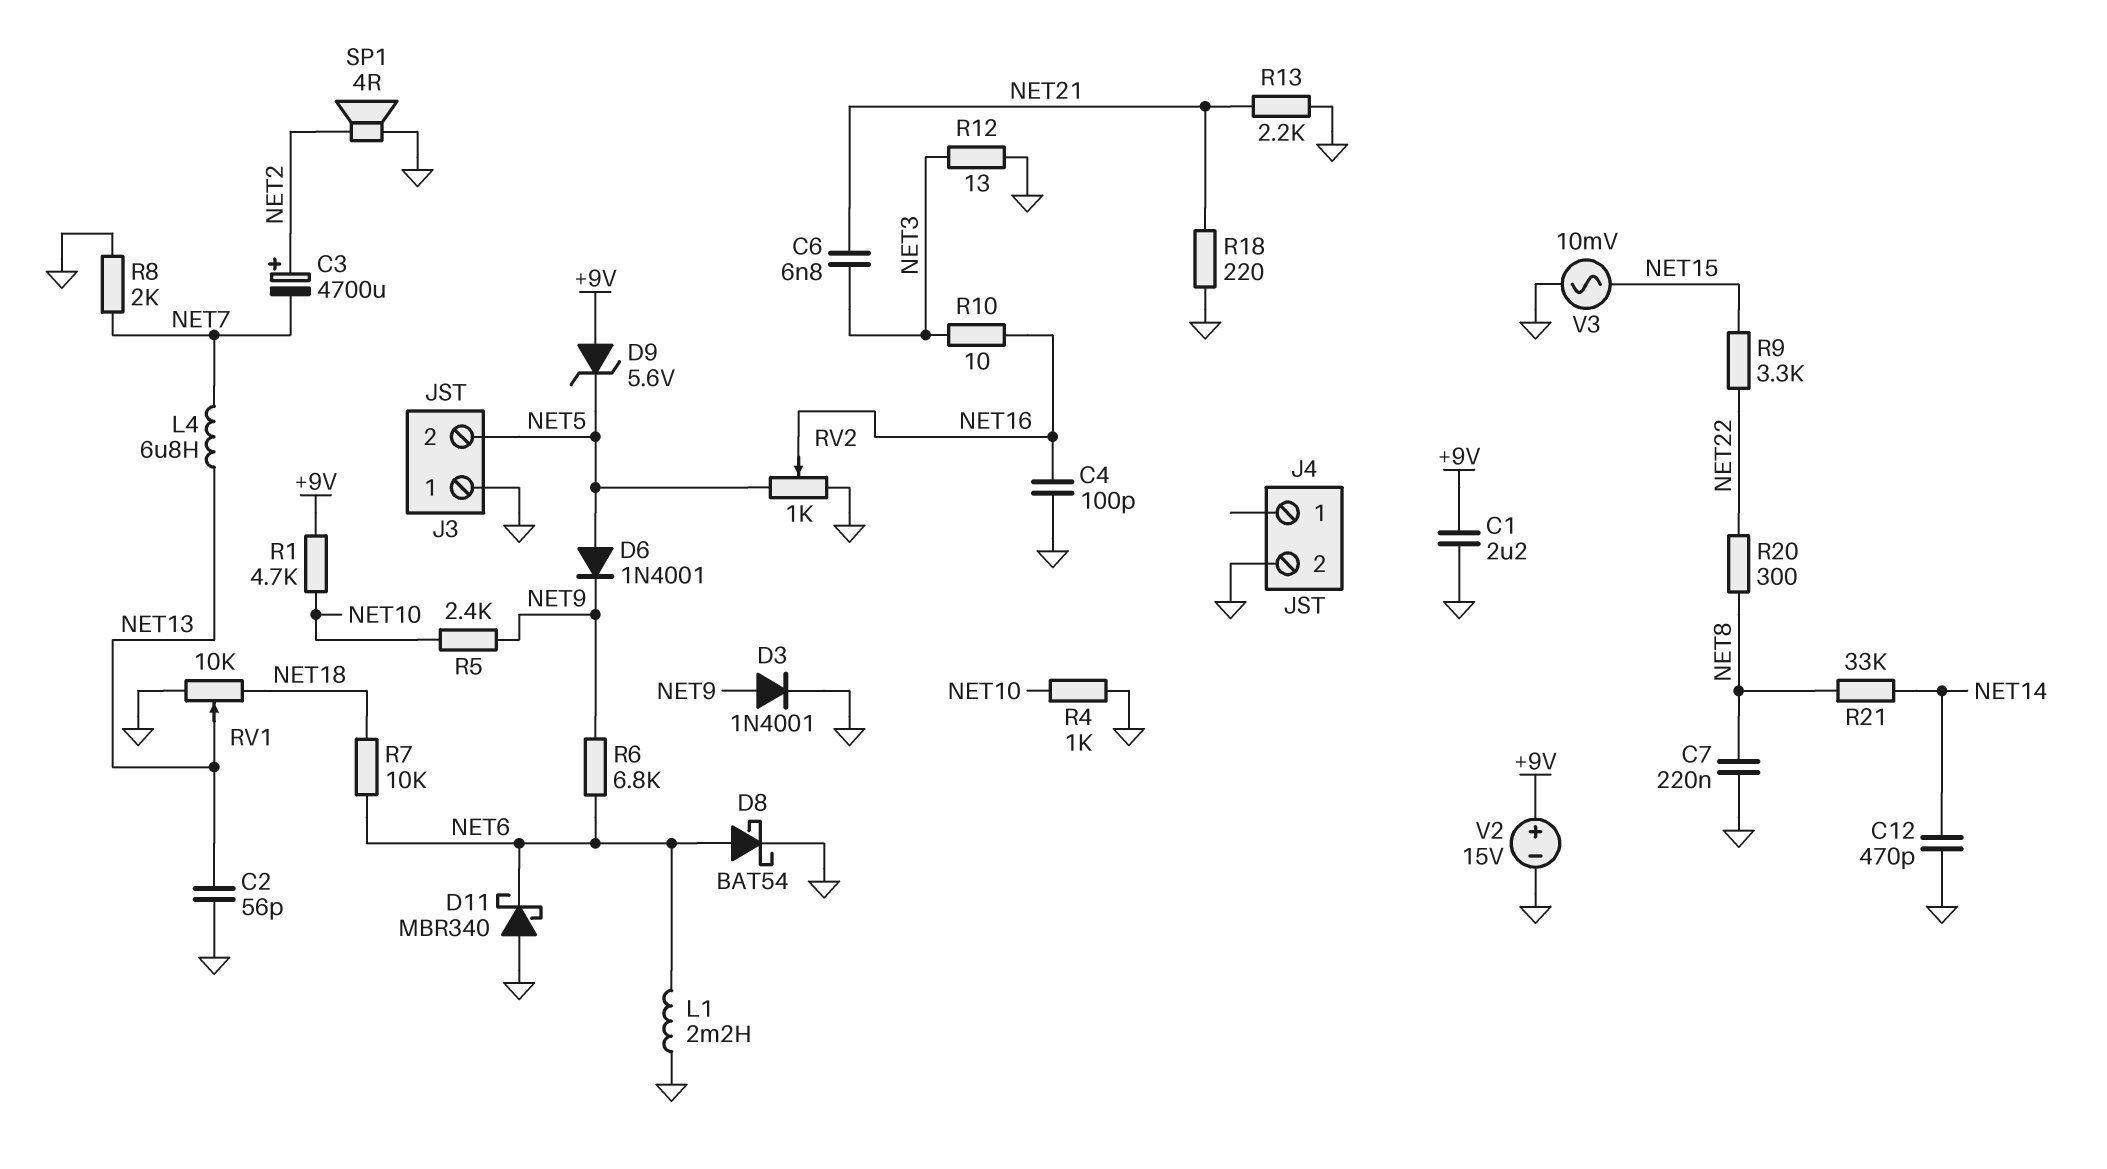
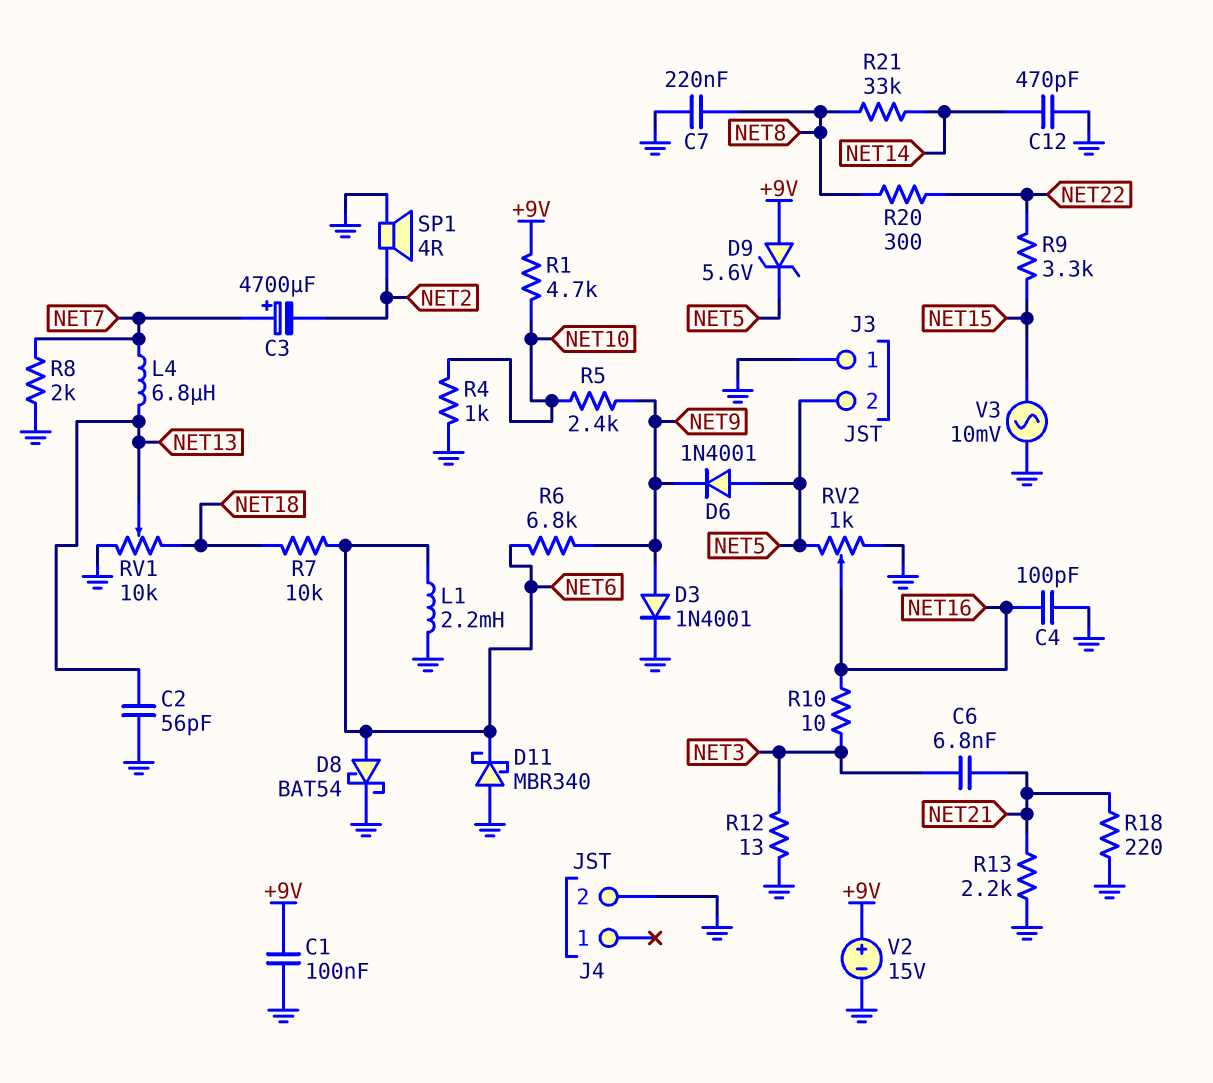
C1: 2.2uF (+9V, GND) -> 100nF (+9V, GND)
C3: 4700uF (plus NET2, minus NET7) -> 4700uF (plus NET7, minus NET2)

